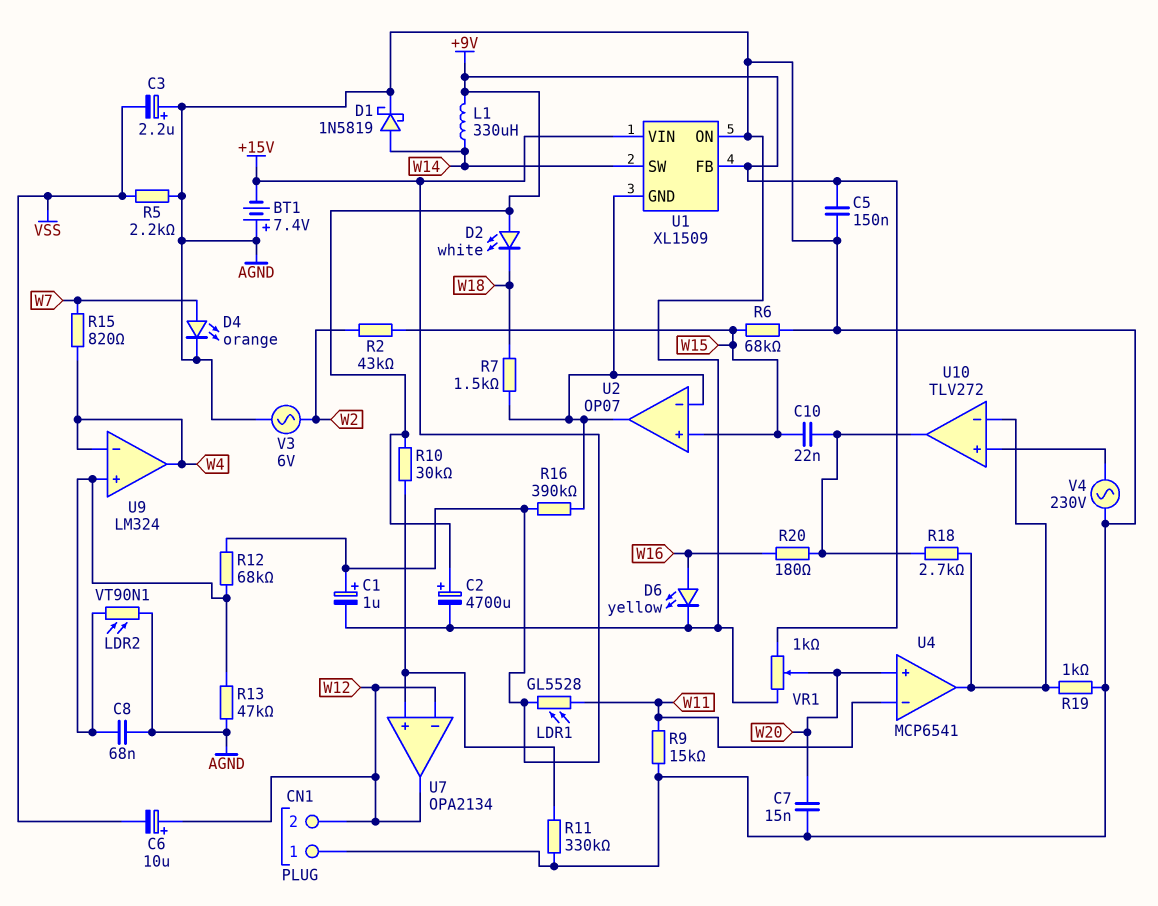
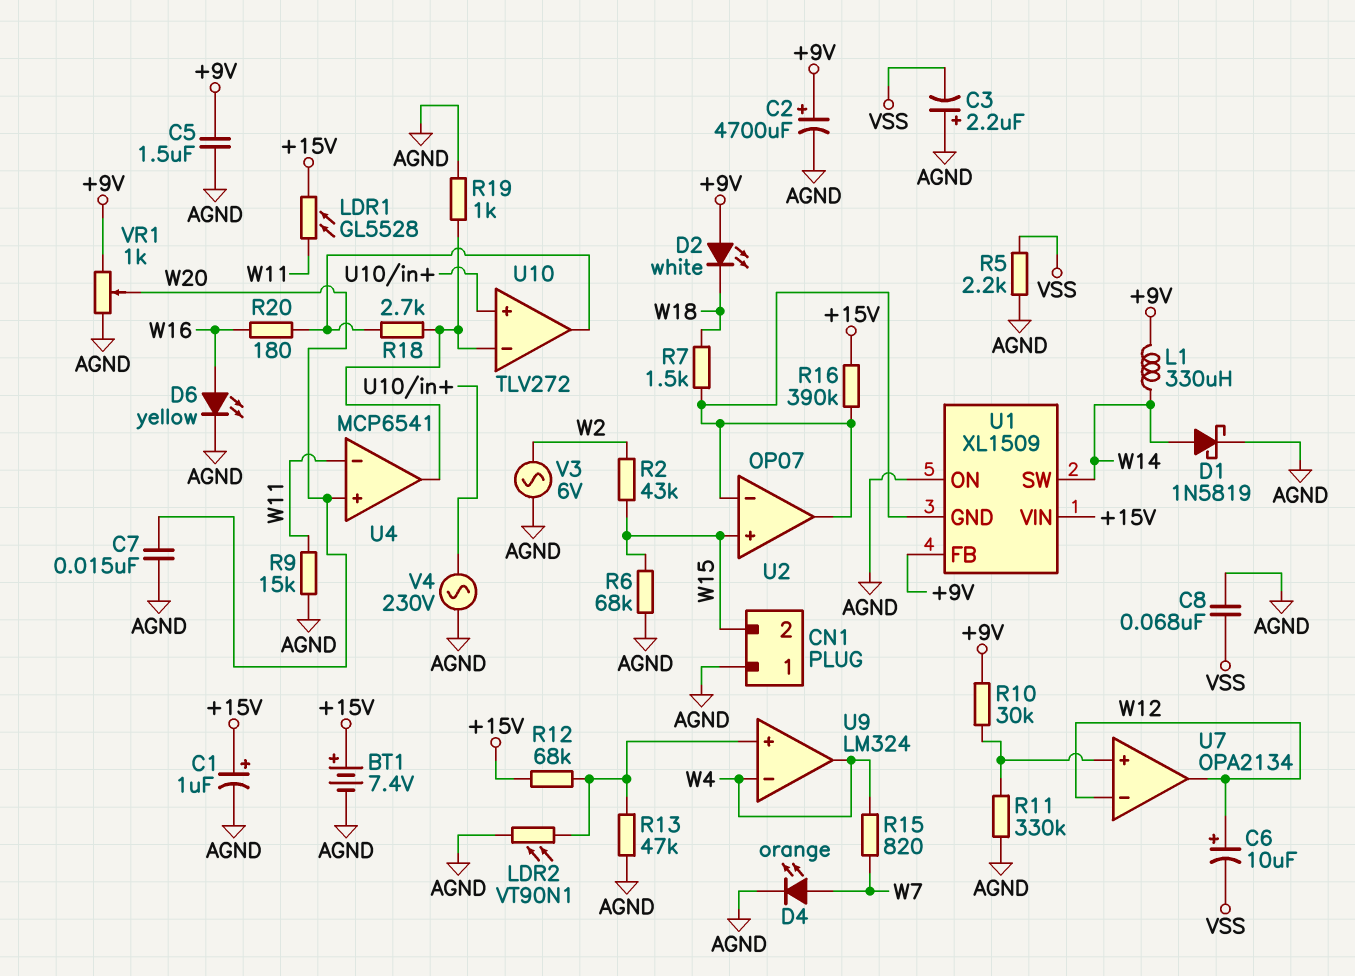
BT1: 7.4V (plus AGND, minus +15V) -> 7.4V (plus +15V, minus AGND)
C5: 150nF (+9V, AGND) -> 1.5uF (+9V, AGND)
C8: 68nF (AGND, U9/in+) -> 68nF (AGND, VSS)
C10: 22nF (U10/out, W15) -> none
CN1 pin 2: W12 -> W15

